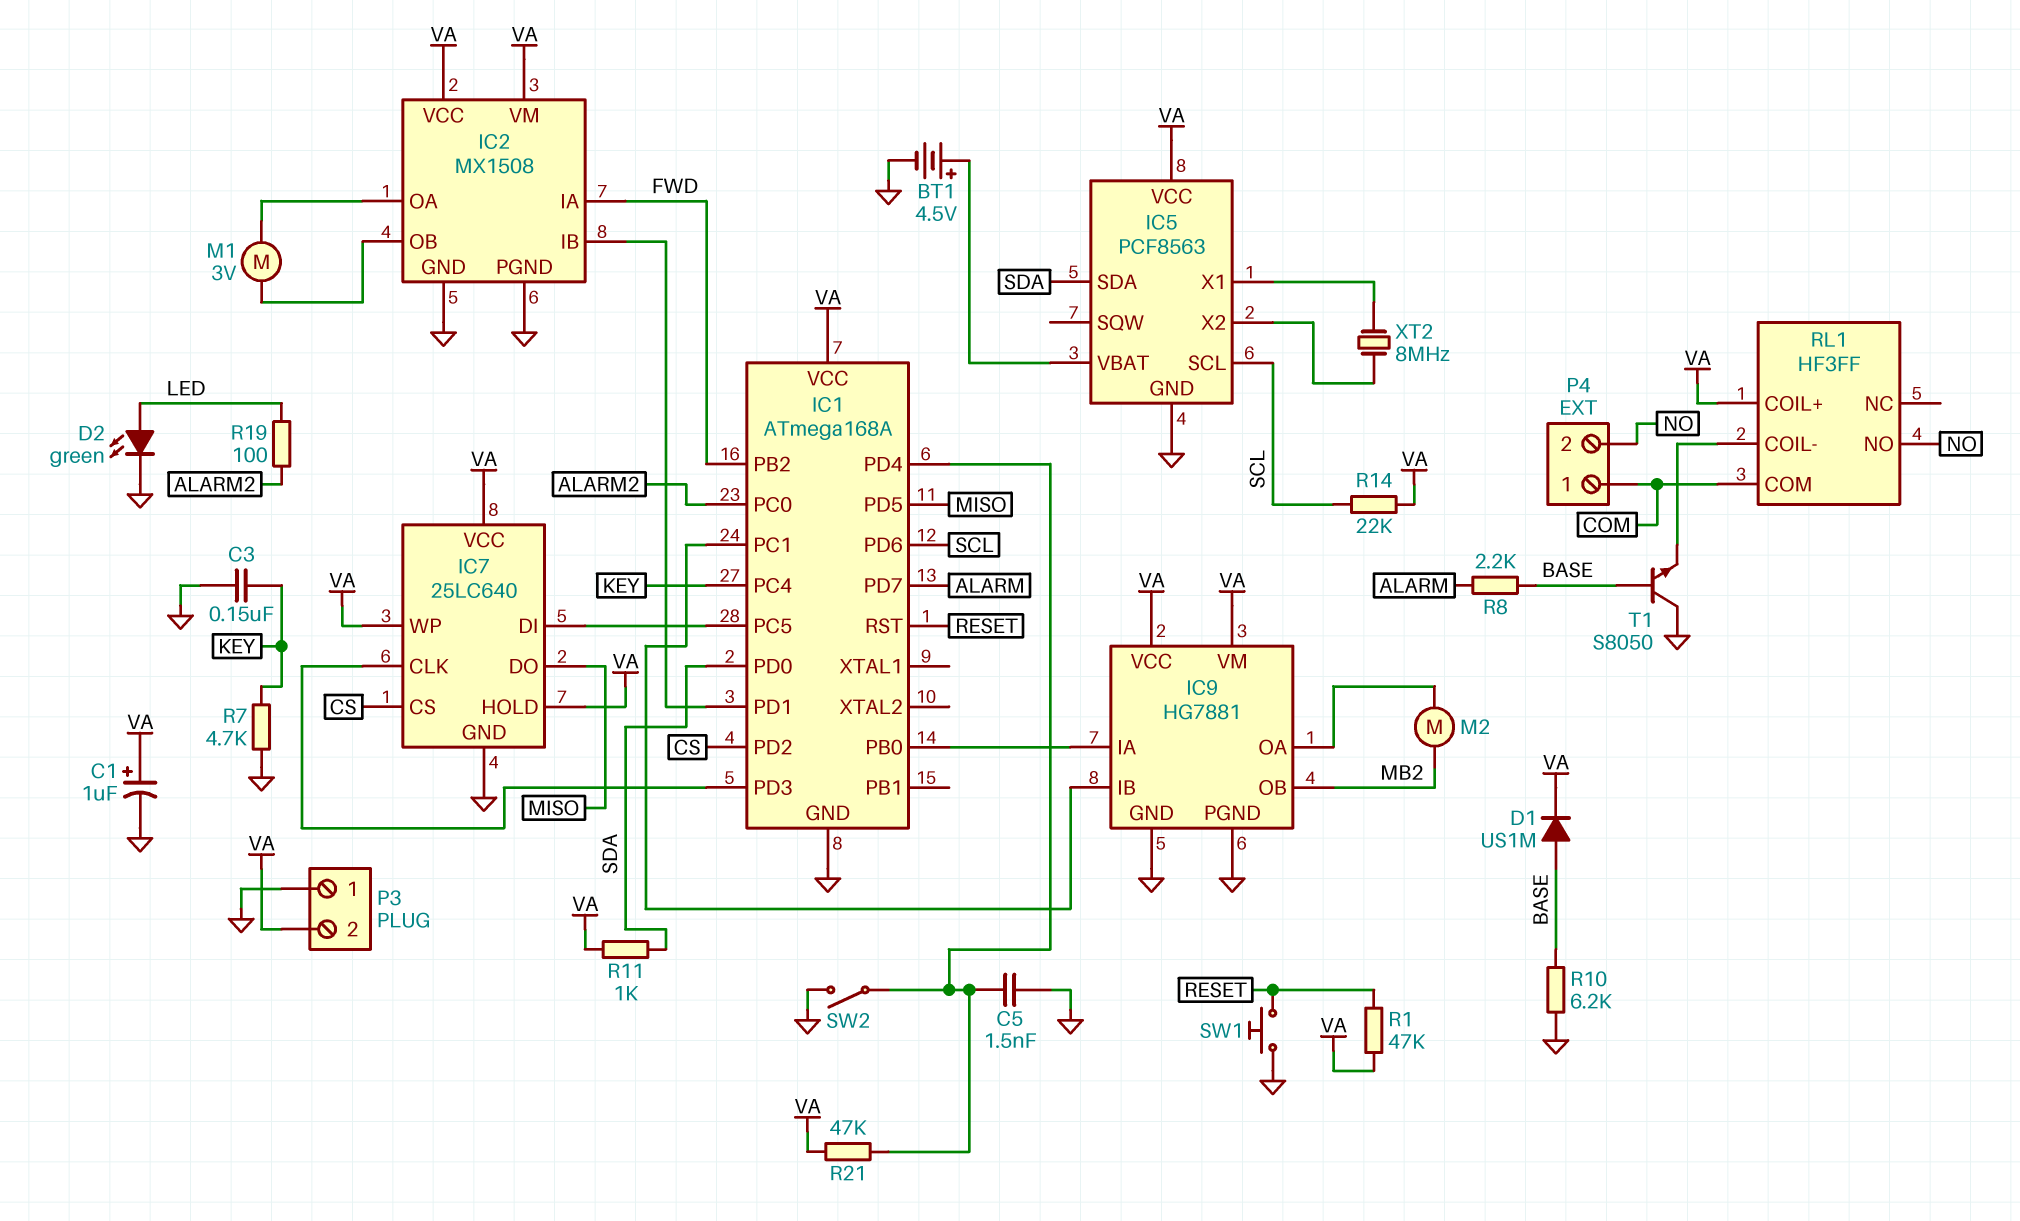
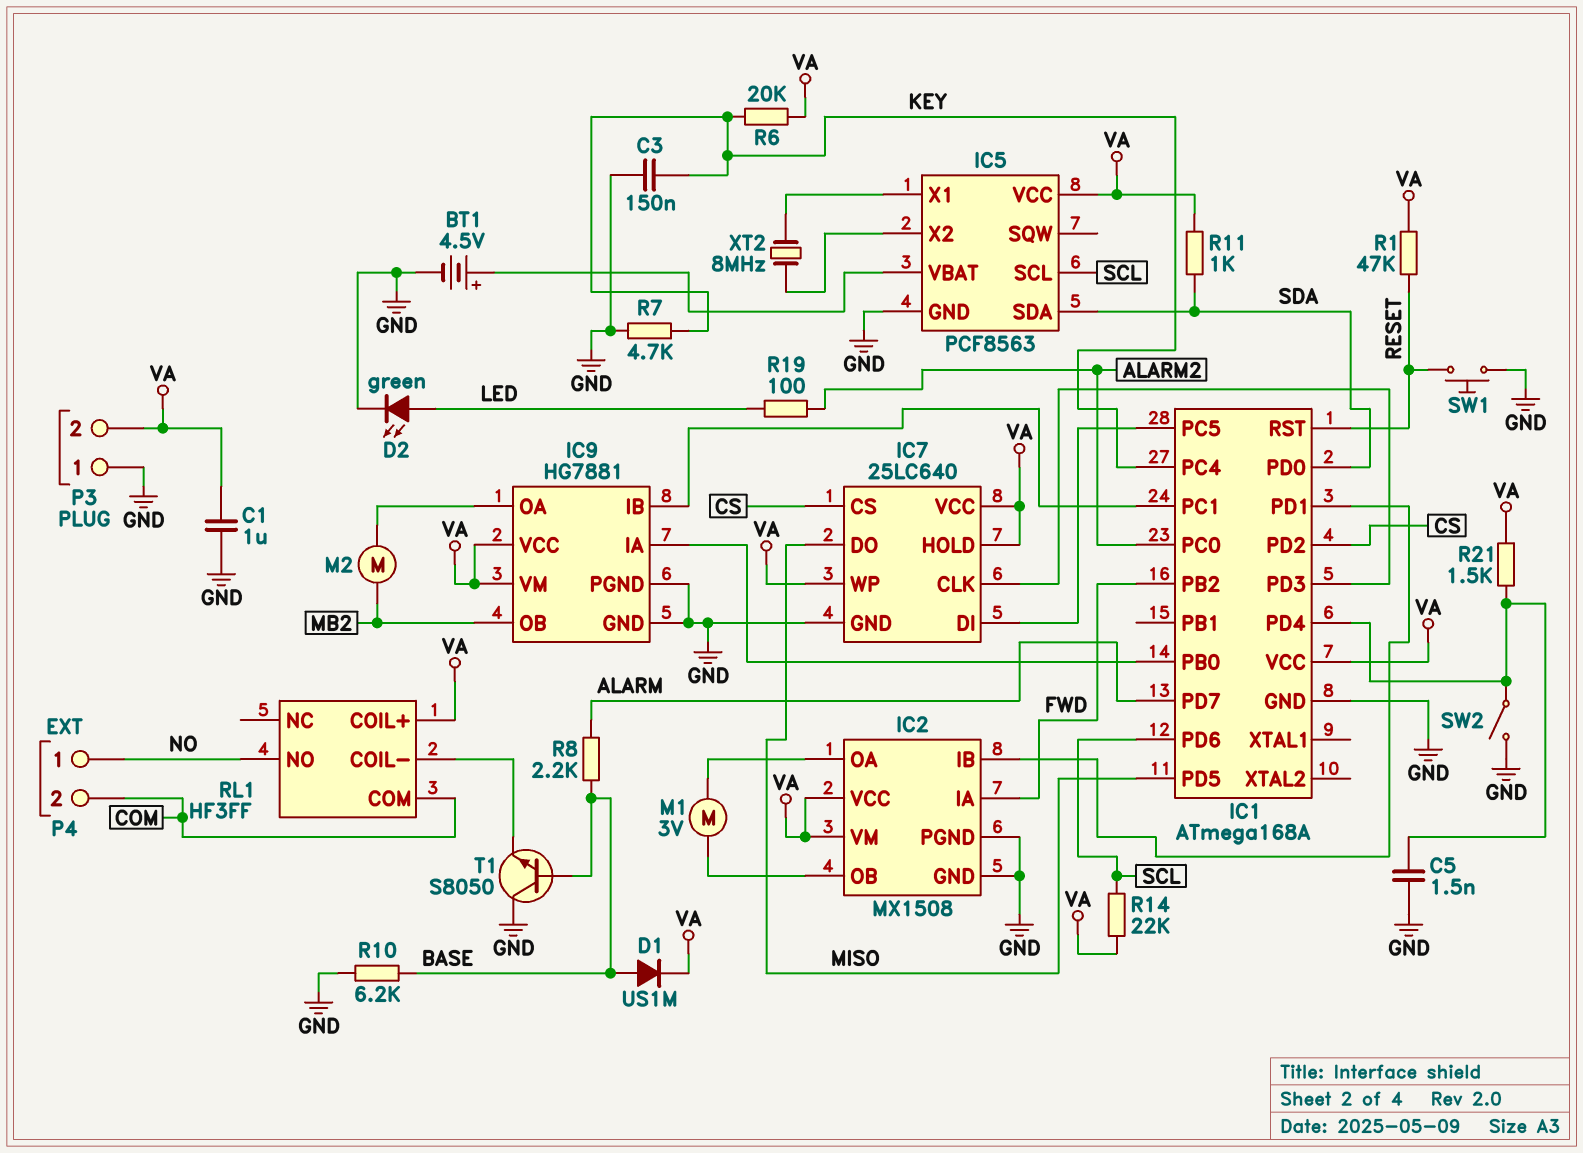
C1: 1uF (plus VA, minus GND) -> 1uF (GND, VA)
P4 pin 1: COM -> NO
P4 pin 2: NO -> COM
R6: none -> 20k (KEY, VA)
R21: 47k (IC1/PD4, VA) -> 1.5k (IC1/PD4, VA)

